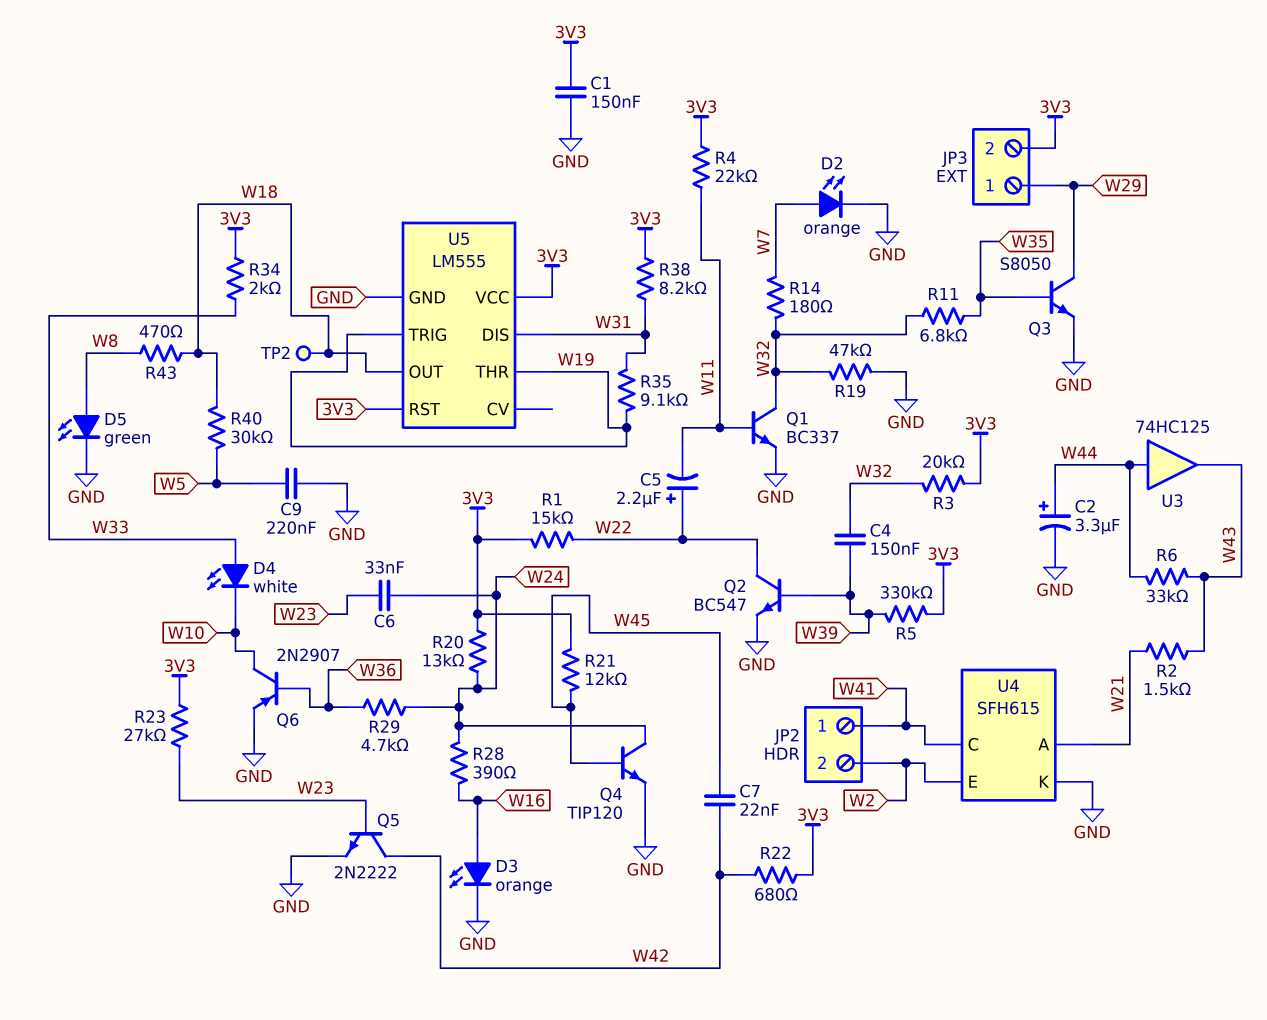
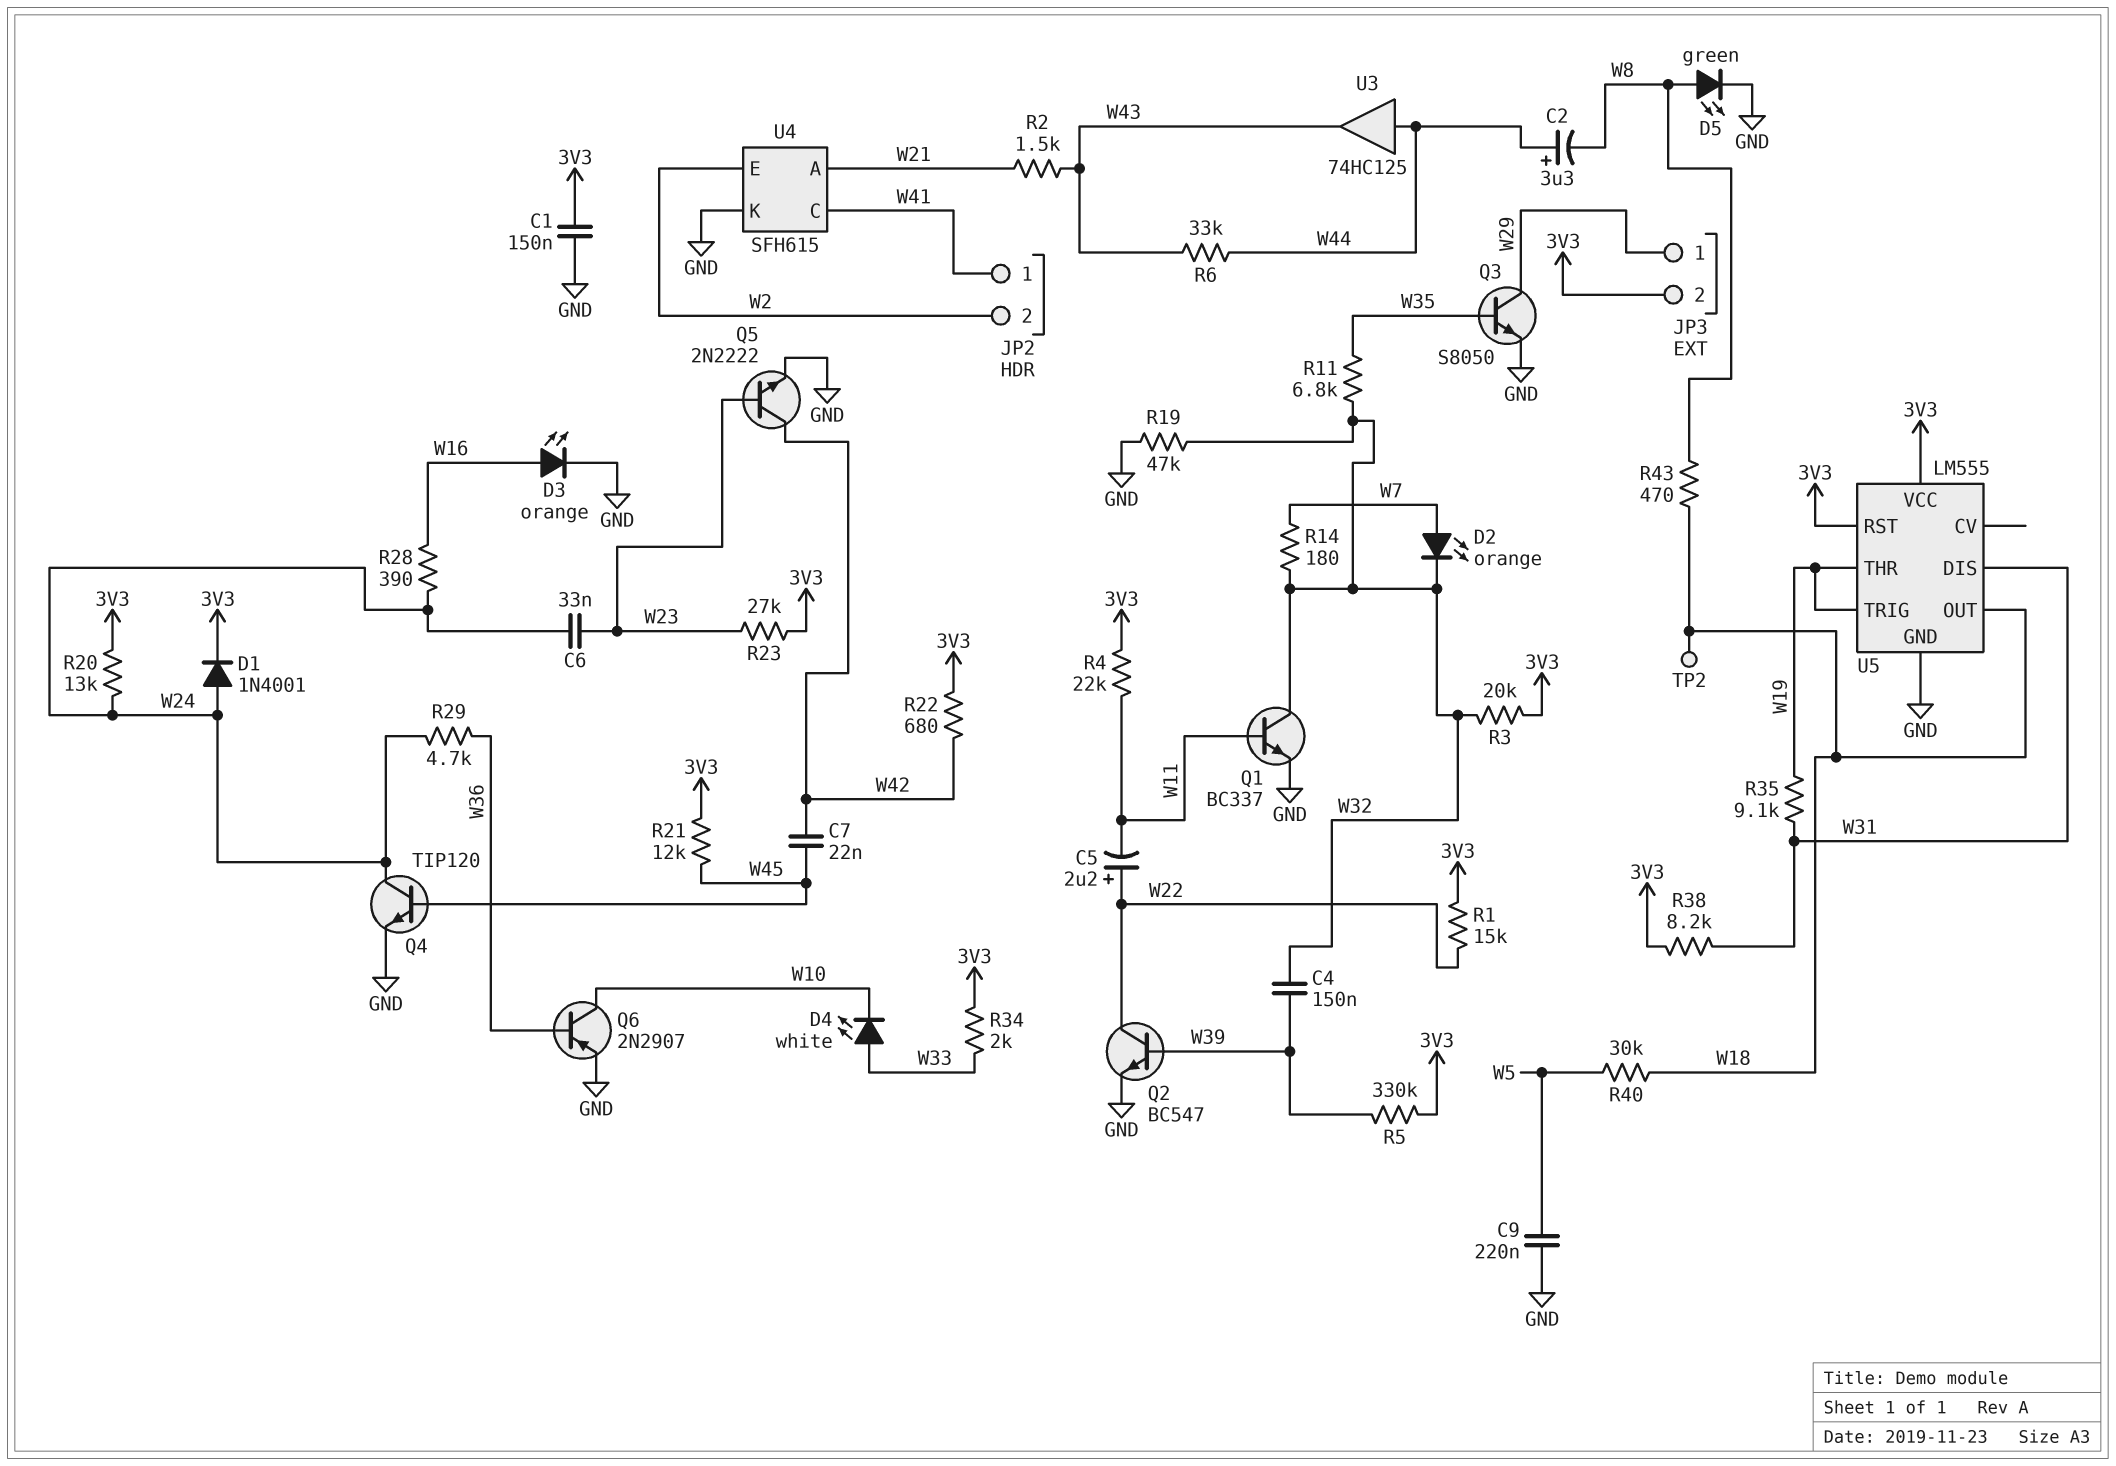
C2: 3.3uF (plus W44, minus GND) -> 3.3uF (plus W44, minus W8)
D1: none -> diode 1N4001 (A W24, K 3V3)
D2: LED orange (A W7, K GND) -> LED orange (A W7, K W32)

